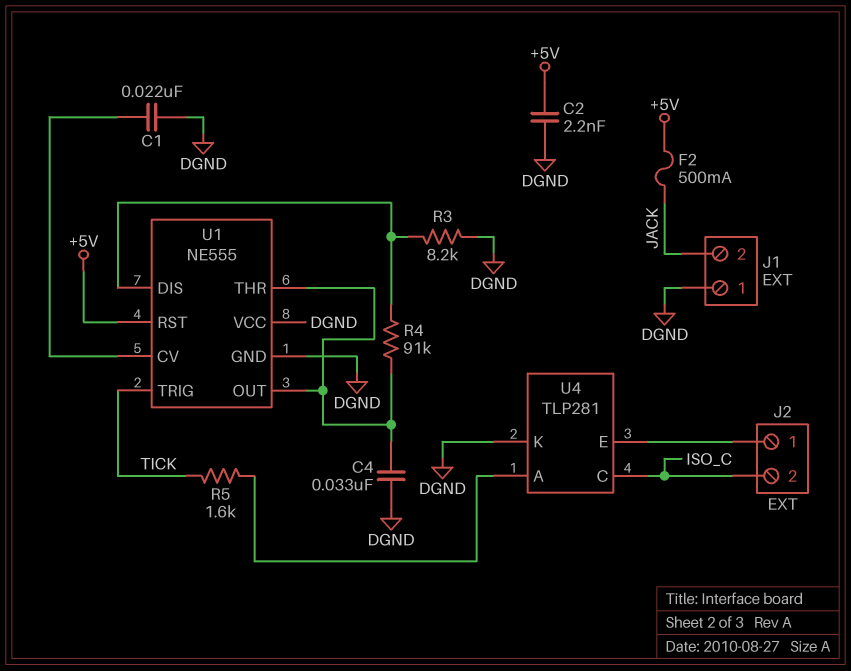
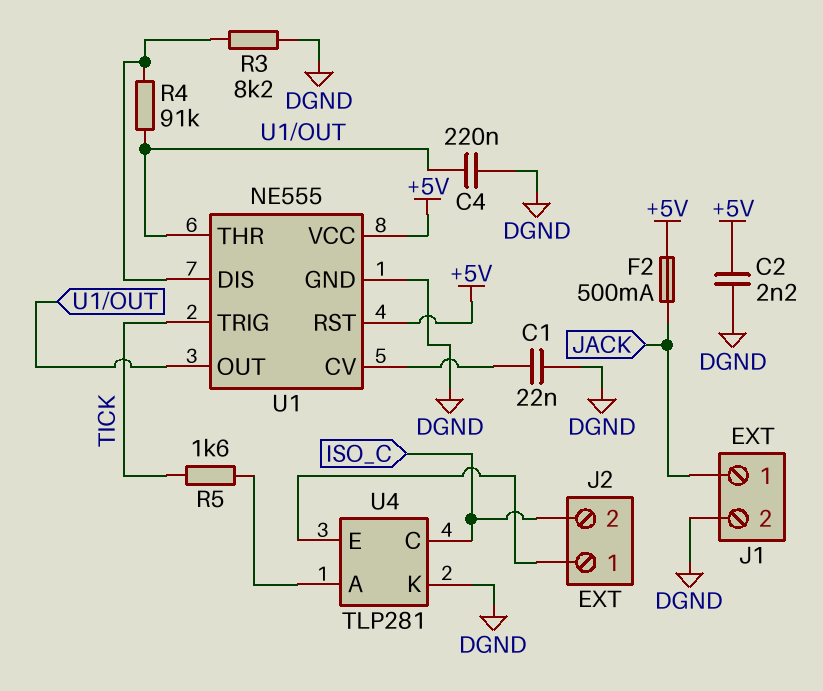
C4: 33nF (DGND, U1/OUT) -> 220nF (DGND, U1/OUT)
J1 pin 1: DGND -> JACK
J1 pin 2: JACK -> DGND
U1 pin VCC: DGND -> +5V

